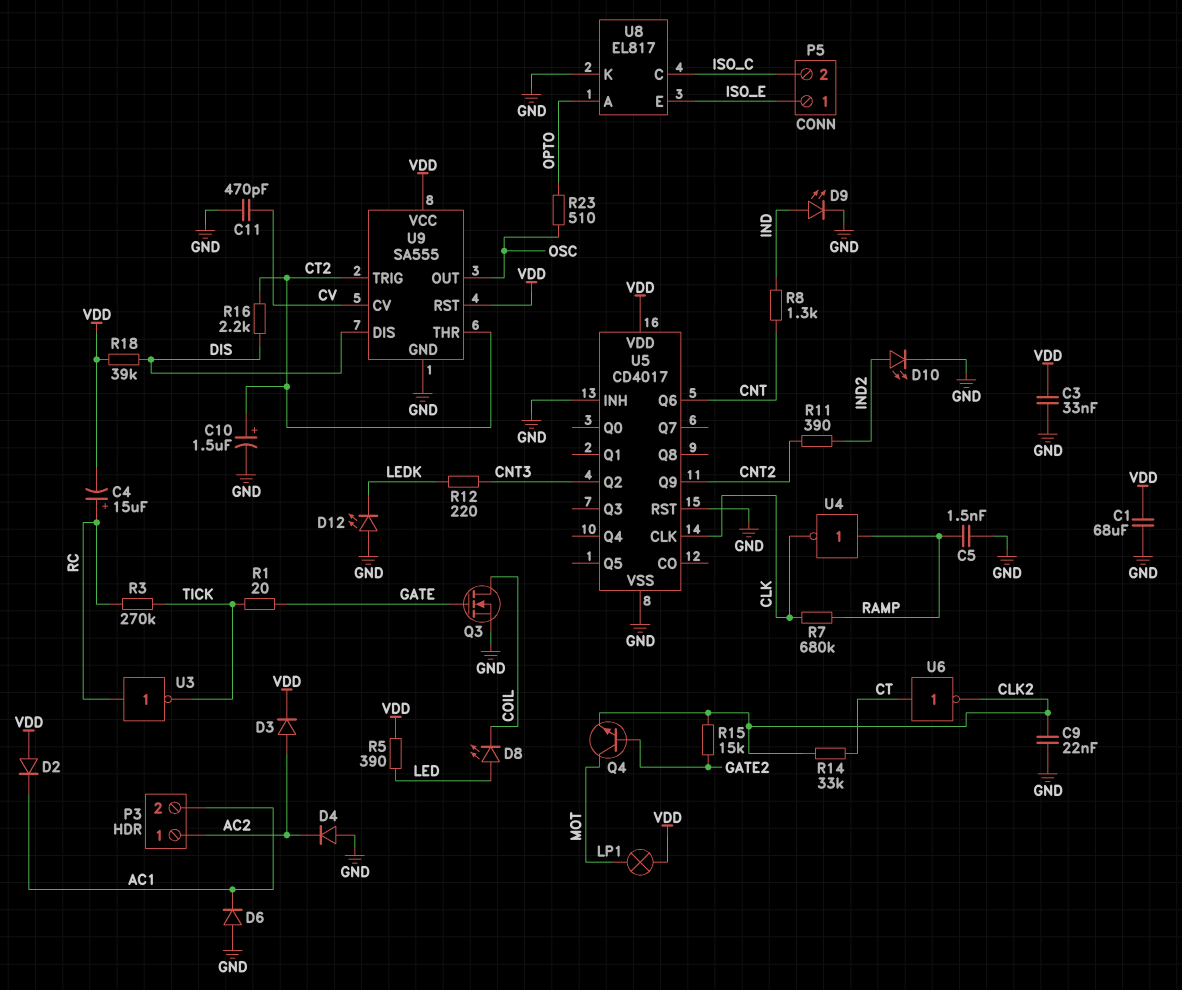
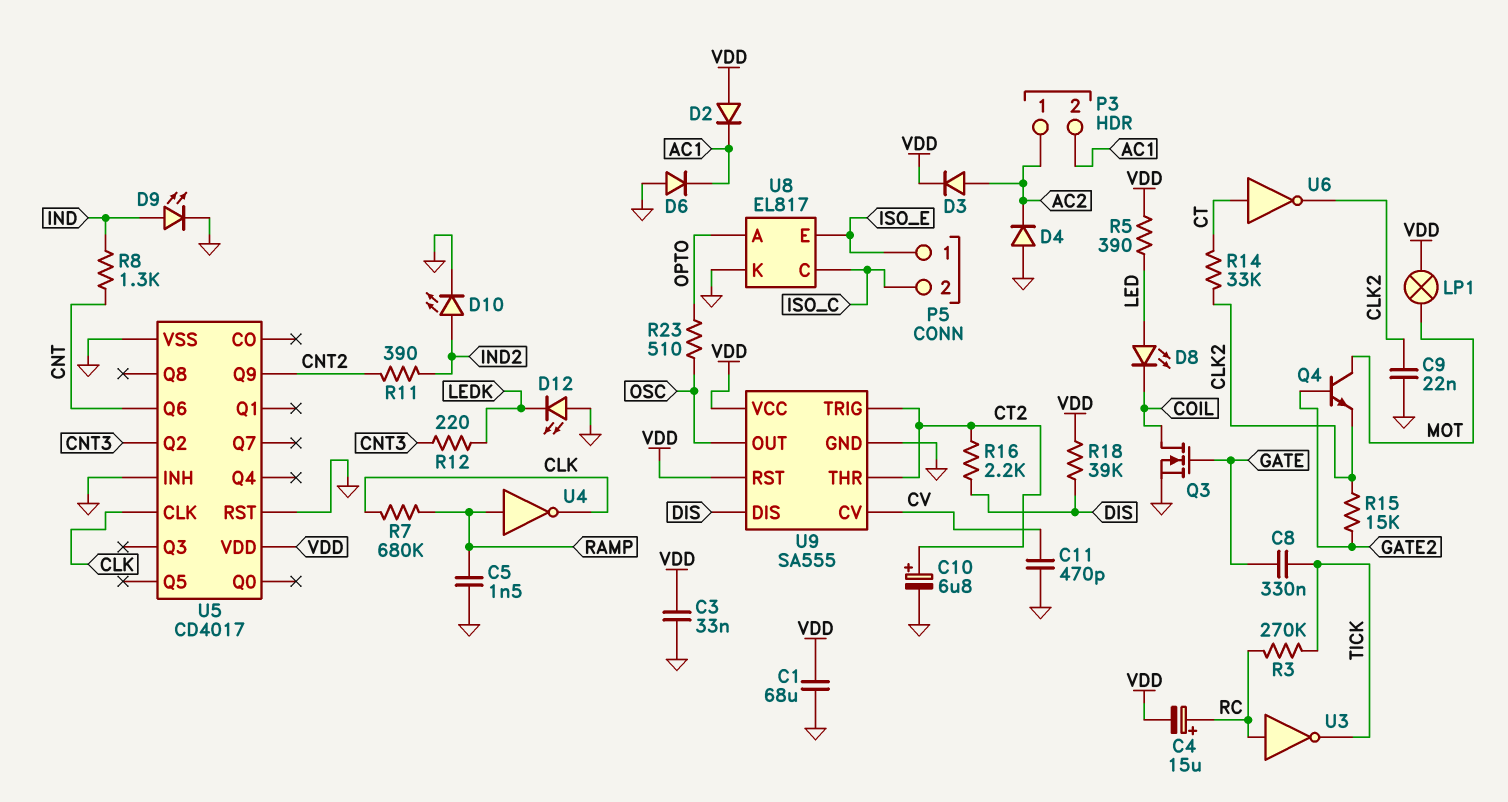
C8: none -> 330nF (GATE, TICK)
C10: 1.5uF (plus CT2, minus GND) -> 6.8uF (plus CT2, minus GND)
R1: 20 (GATE, TICK) -> none

